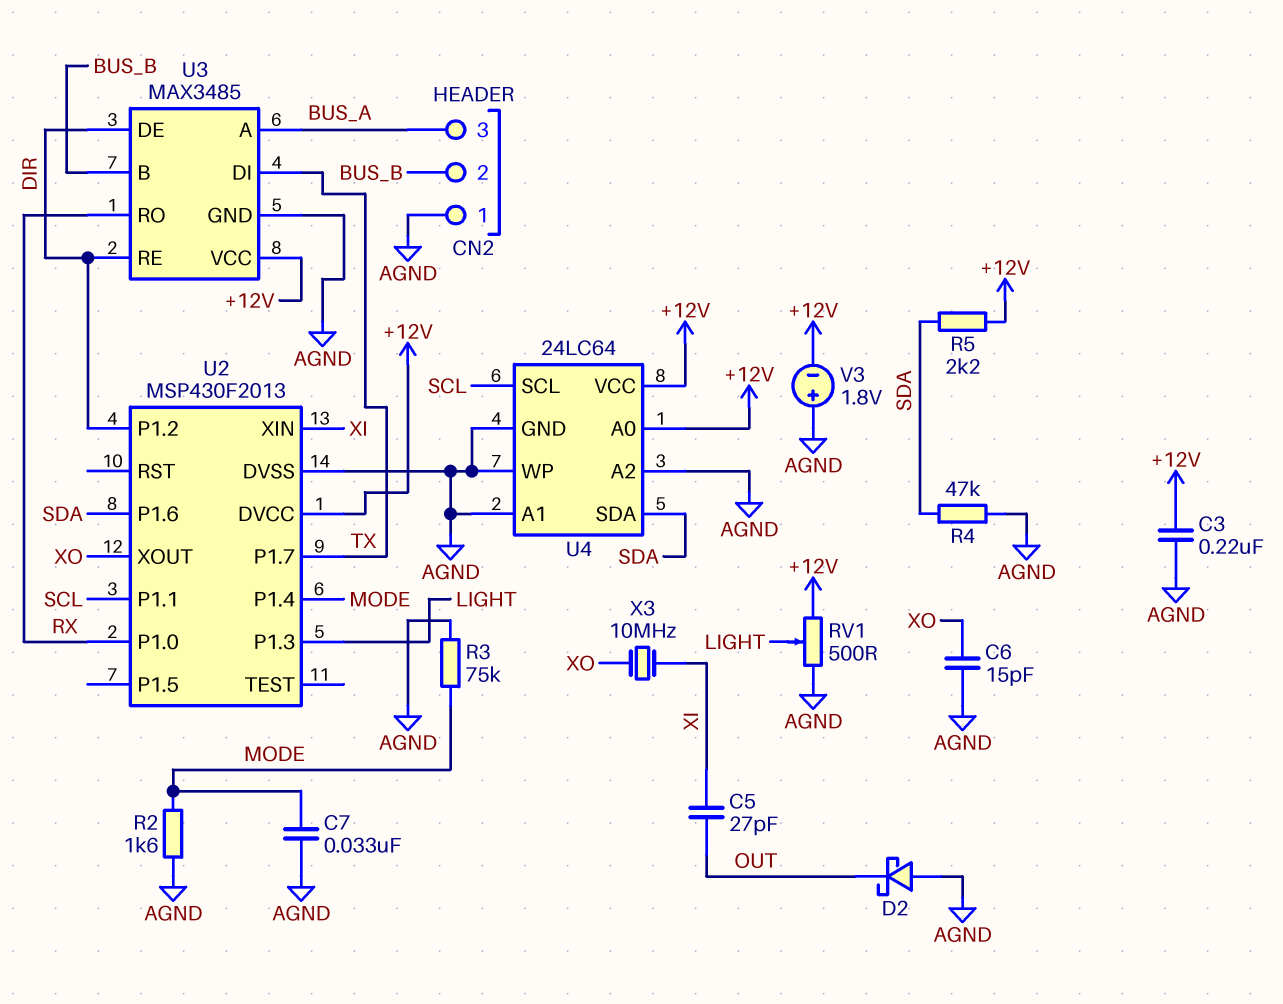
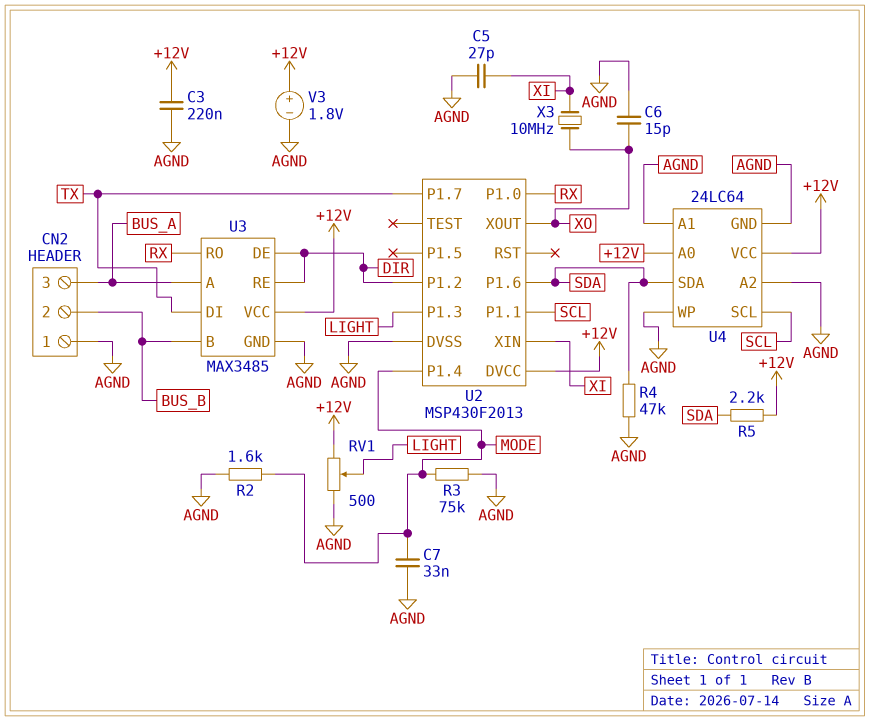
C5: 27pF (OUT, XI) -> 27pF (AGND, XI)
D2: schottky (A AGND, K OUT) -> none
V3: 1.8V (plus AGND, minus +12V) -> 1.8V (plus +12V, minus AGND)

